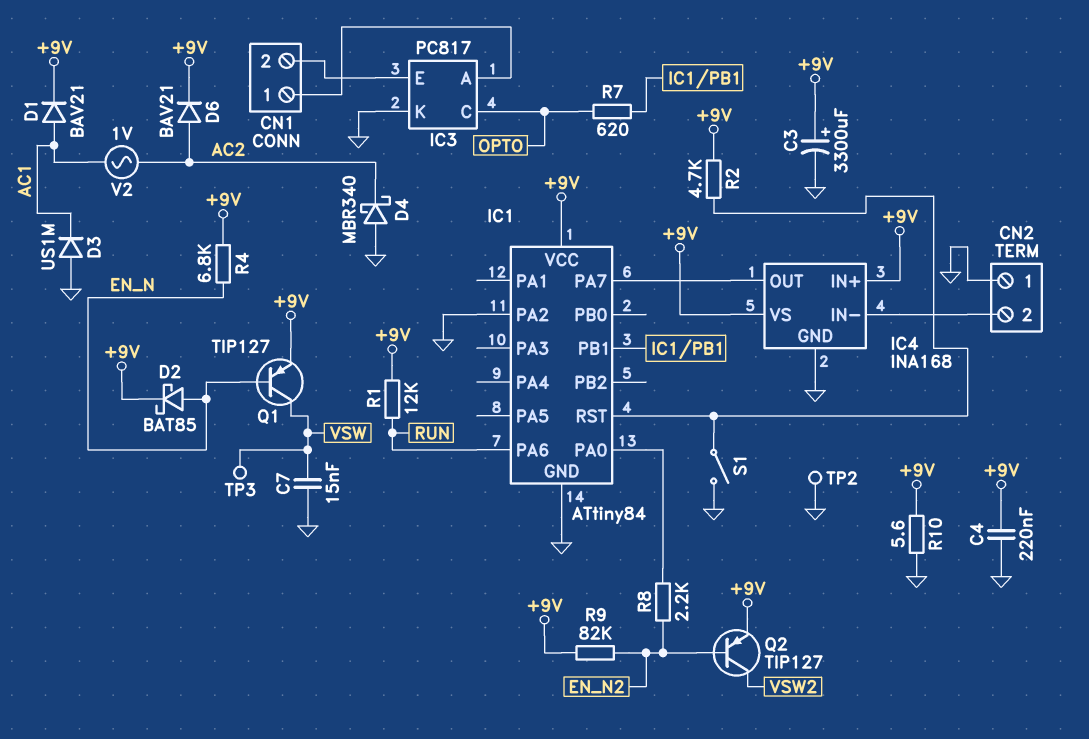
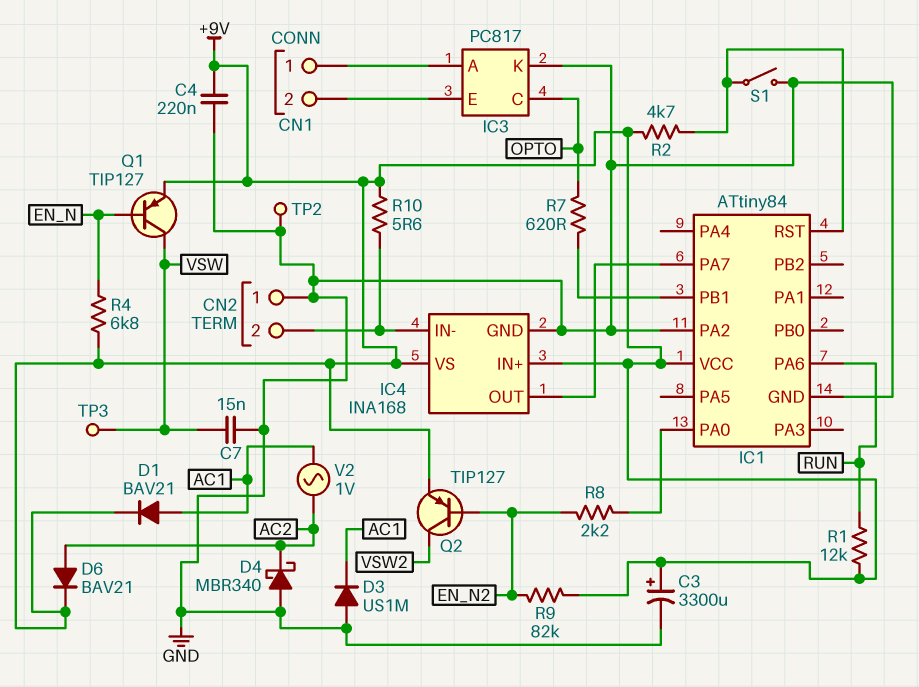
D2: schottky BAT85 (A EN_N, K +9V) -> none
R10: 5.6 (+9V, GND) -> 5.6 (+9V, CN2/2)

